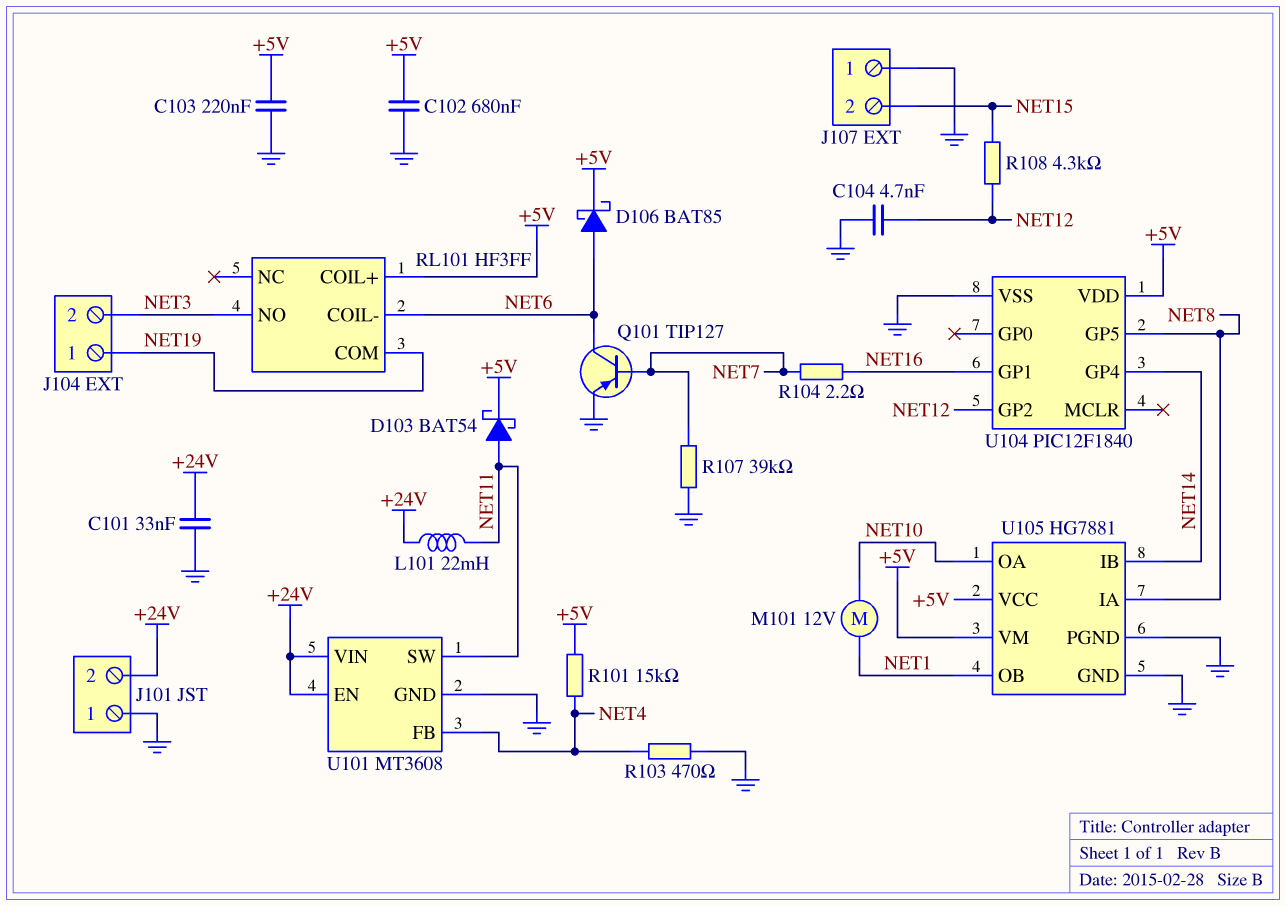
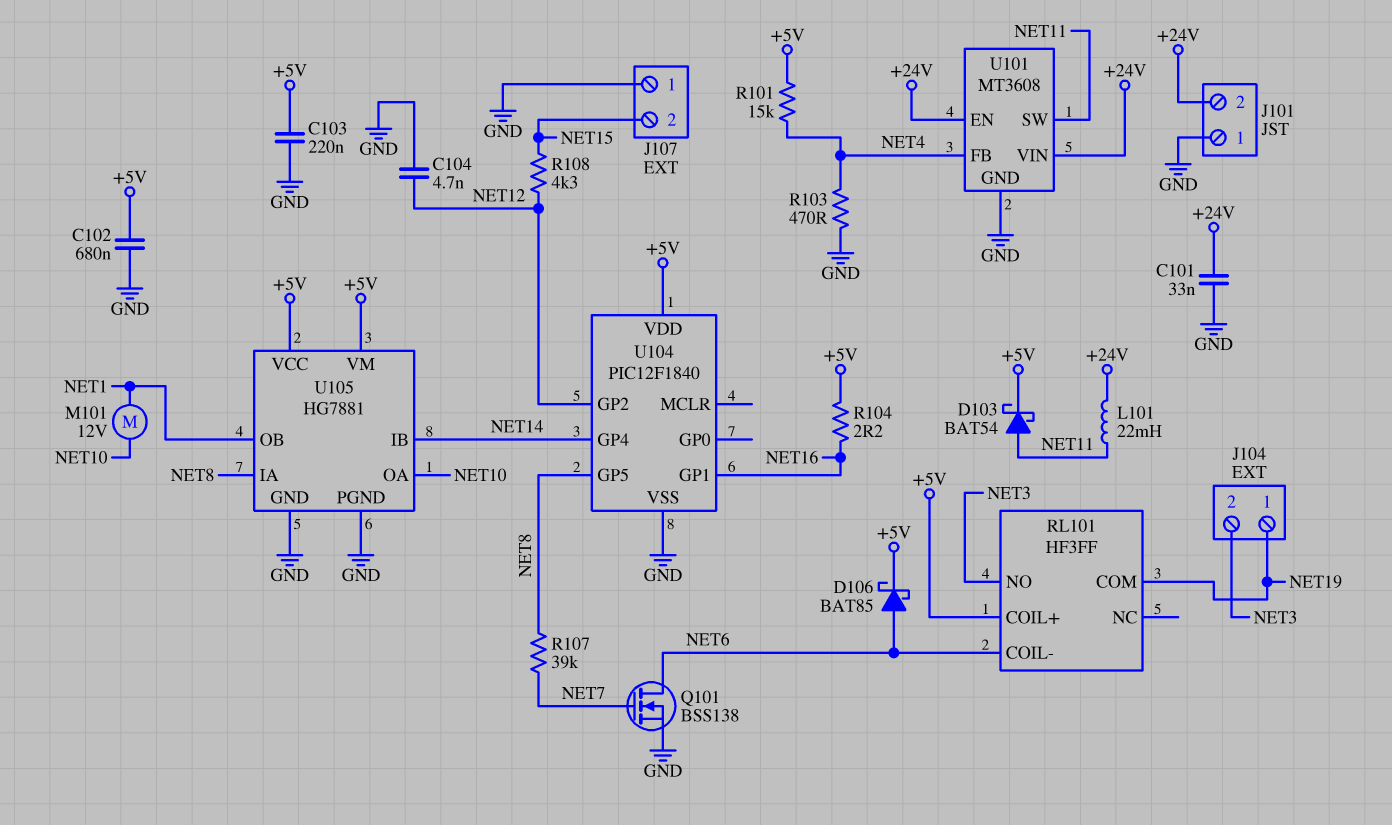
Q101: PNP TIP127 (B NET7, C NET6, E GND) -> NMOS BSS138 (G NET7, D NET6, S GND)
R104: 2.2 (NET7, NET16) -> 2.2 (+5V, NET16)
R107: 39k (GND, NET7) -> 39k (NET7, NET8)

